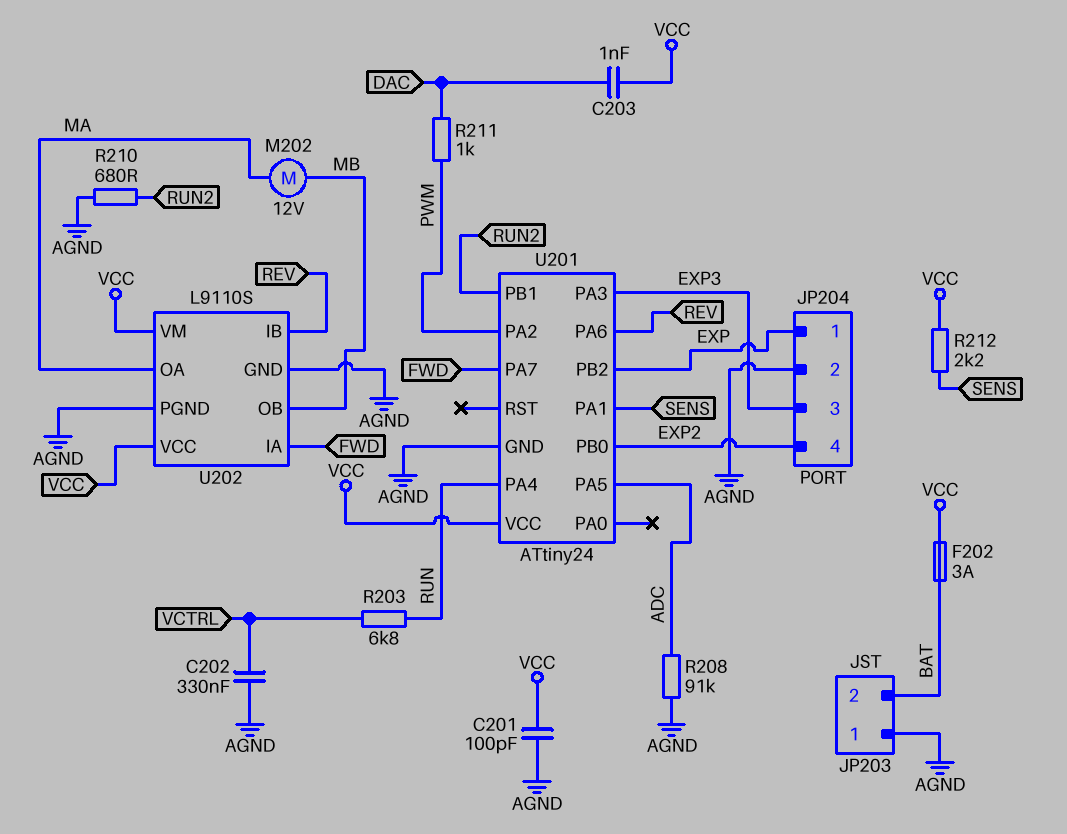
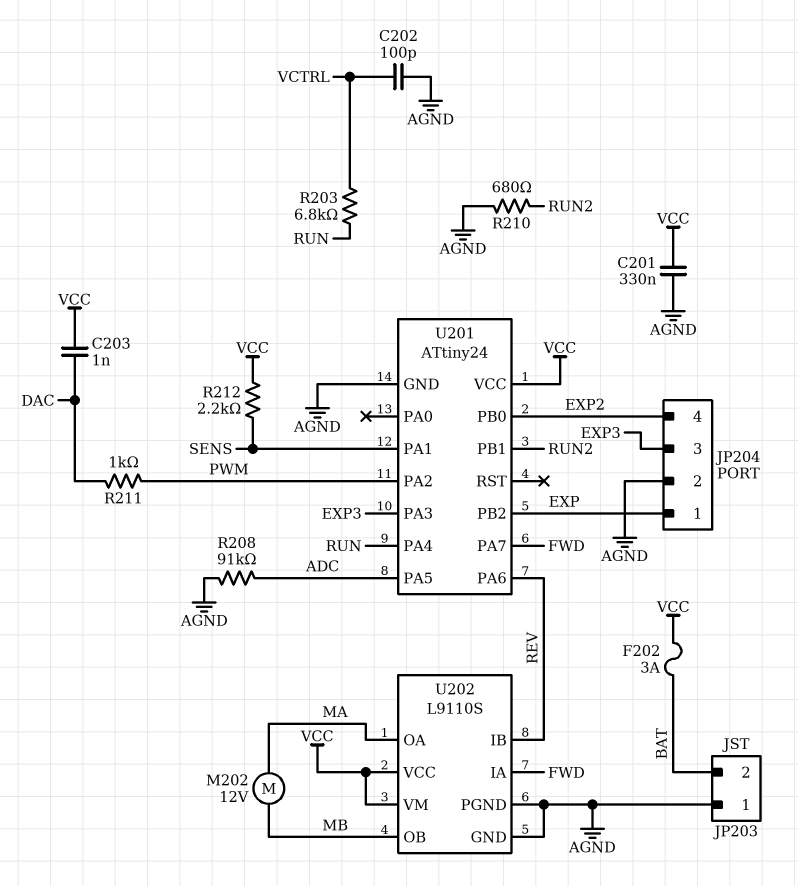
C201: 100pF (AGND, VCC) -> 330nF (AGND, VCC)
C202: 330nF (AGND, VCTRL) -> 100pF (AGND, VCTRL)

